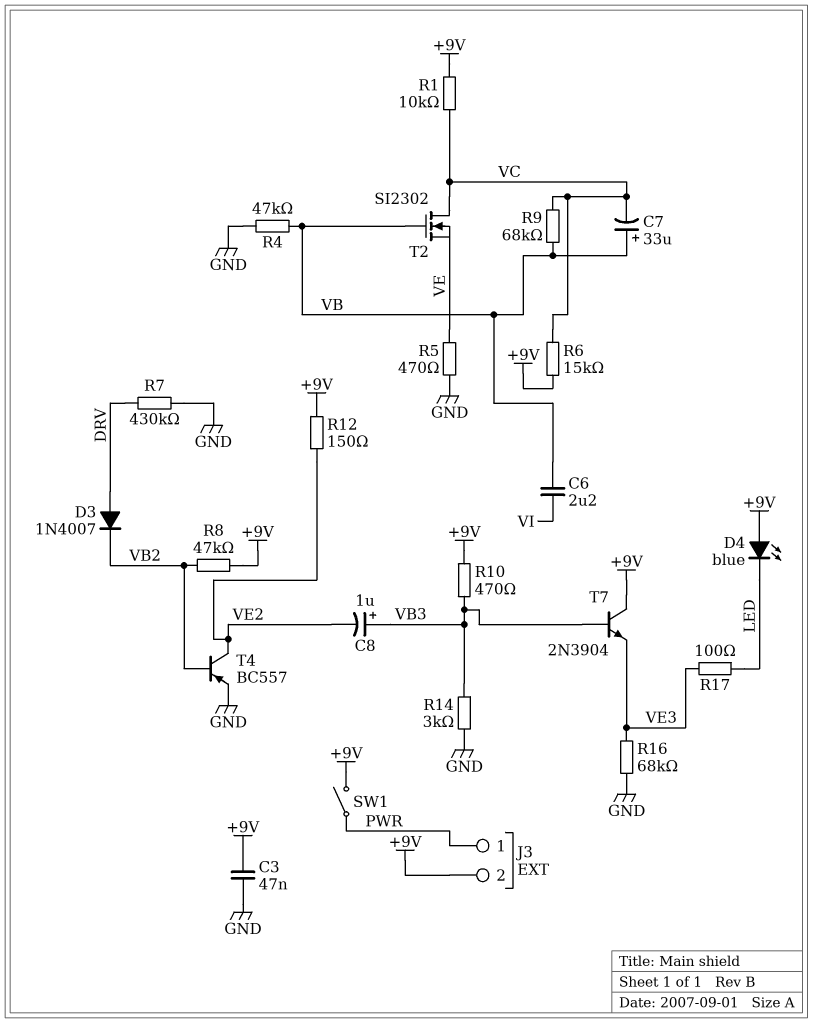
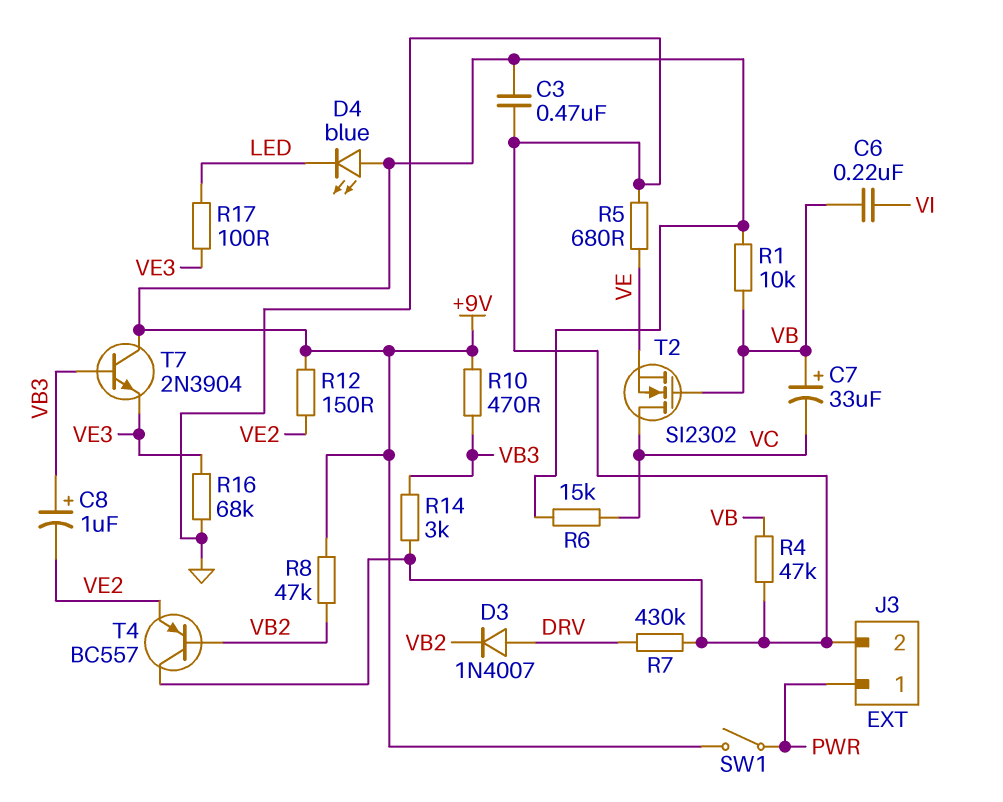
C3: 47nF (+9V, GND) -> 470nF (+9V, GND)
C6: 2.2uF (VB, VI) -> 220nF (VB, VI)
J3 pin 2: +9V -> GND
R1: 10k (+9V, VC) -> 10k (+9V, VB)
R5: 470 (GND, VE) -> 680 (GND, VE)
R9: 68k (VB, VC) -> none
T4: PNP BC557 (B VB2, C VE2, E GND) -> PNP BC557 (B VB2, C GND, E VE2)

